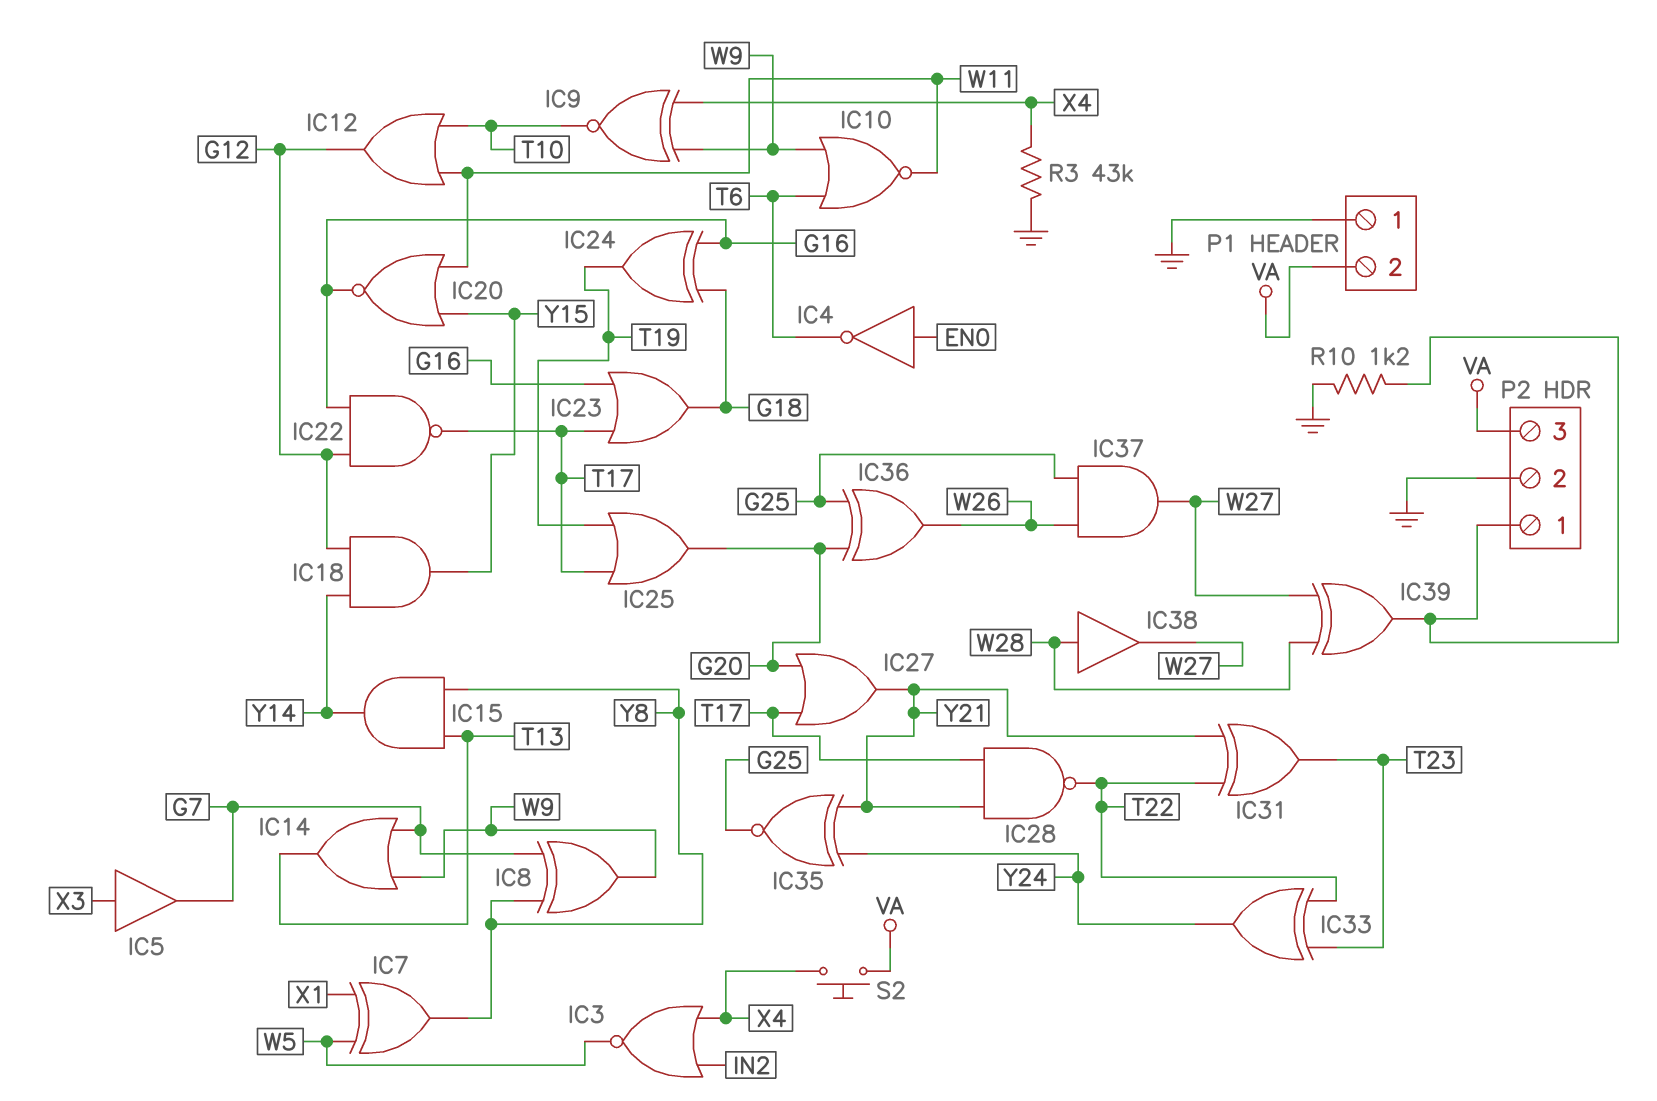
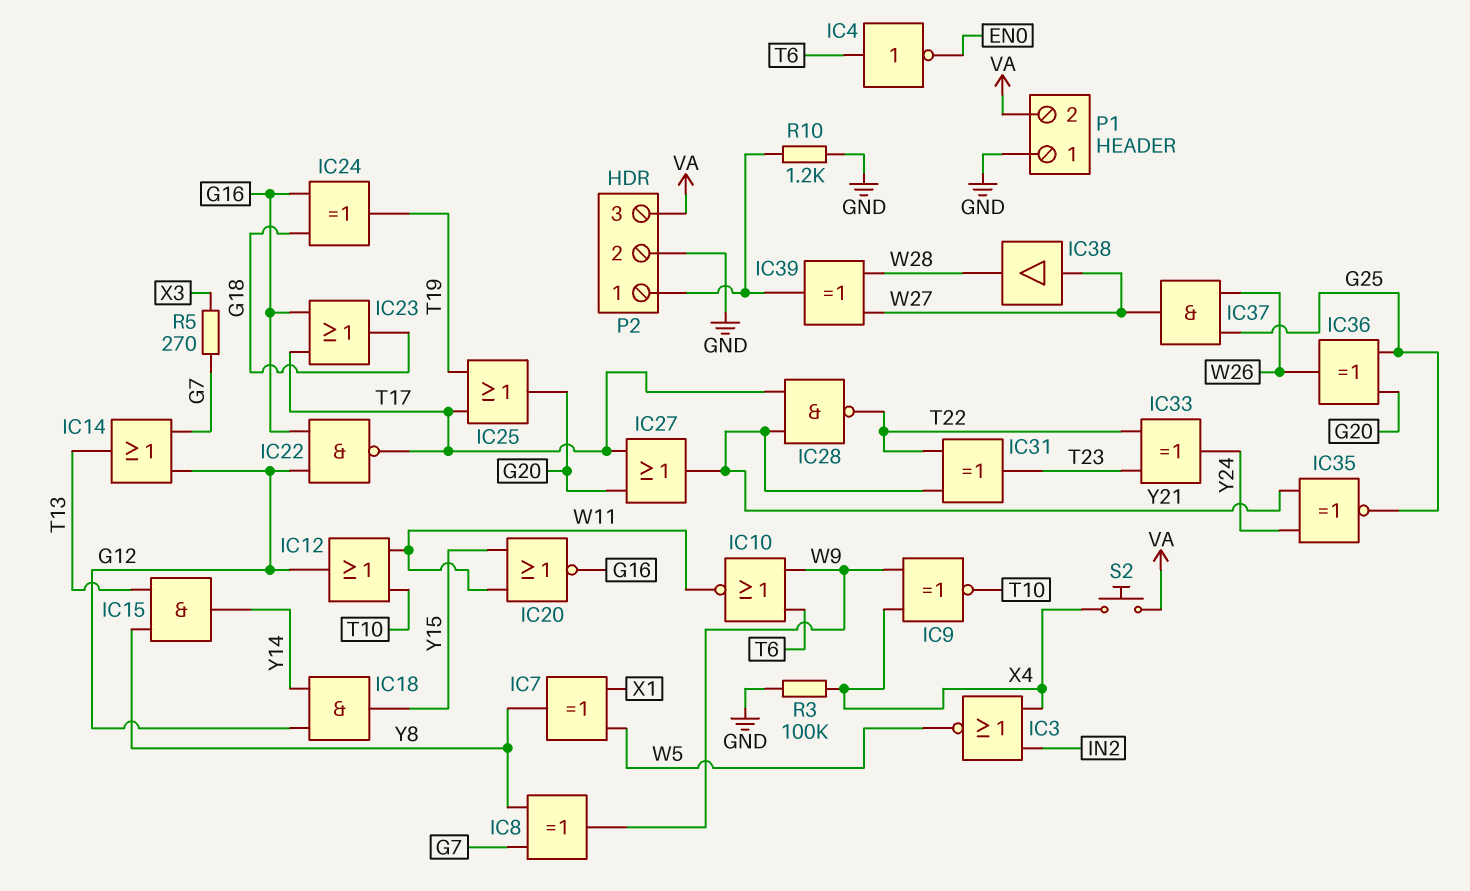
IC4: NOT (in EN0, out T6) -> NOT (in T6, out EN0)
IC5: buffer (in X3, out G7) -> none
IC14: OR (in G7, in W9, out T13) -> OR (in G7, in G12, out T13)
IC38: buffer (in W28, out W27) -> buffer (in W27, out W28)
R3: 43k (GND, X4) -> 100k (GND, X4)
R5: none -> 270 (G7, X3)

